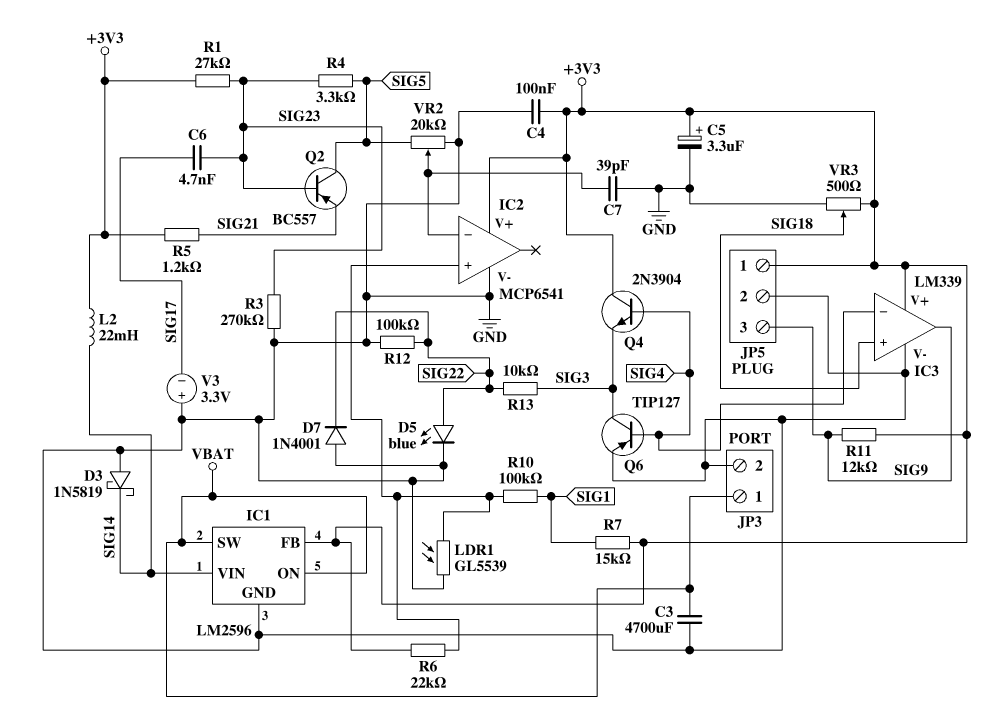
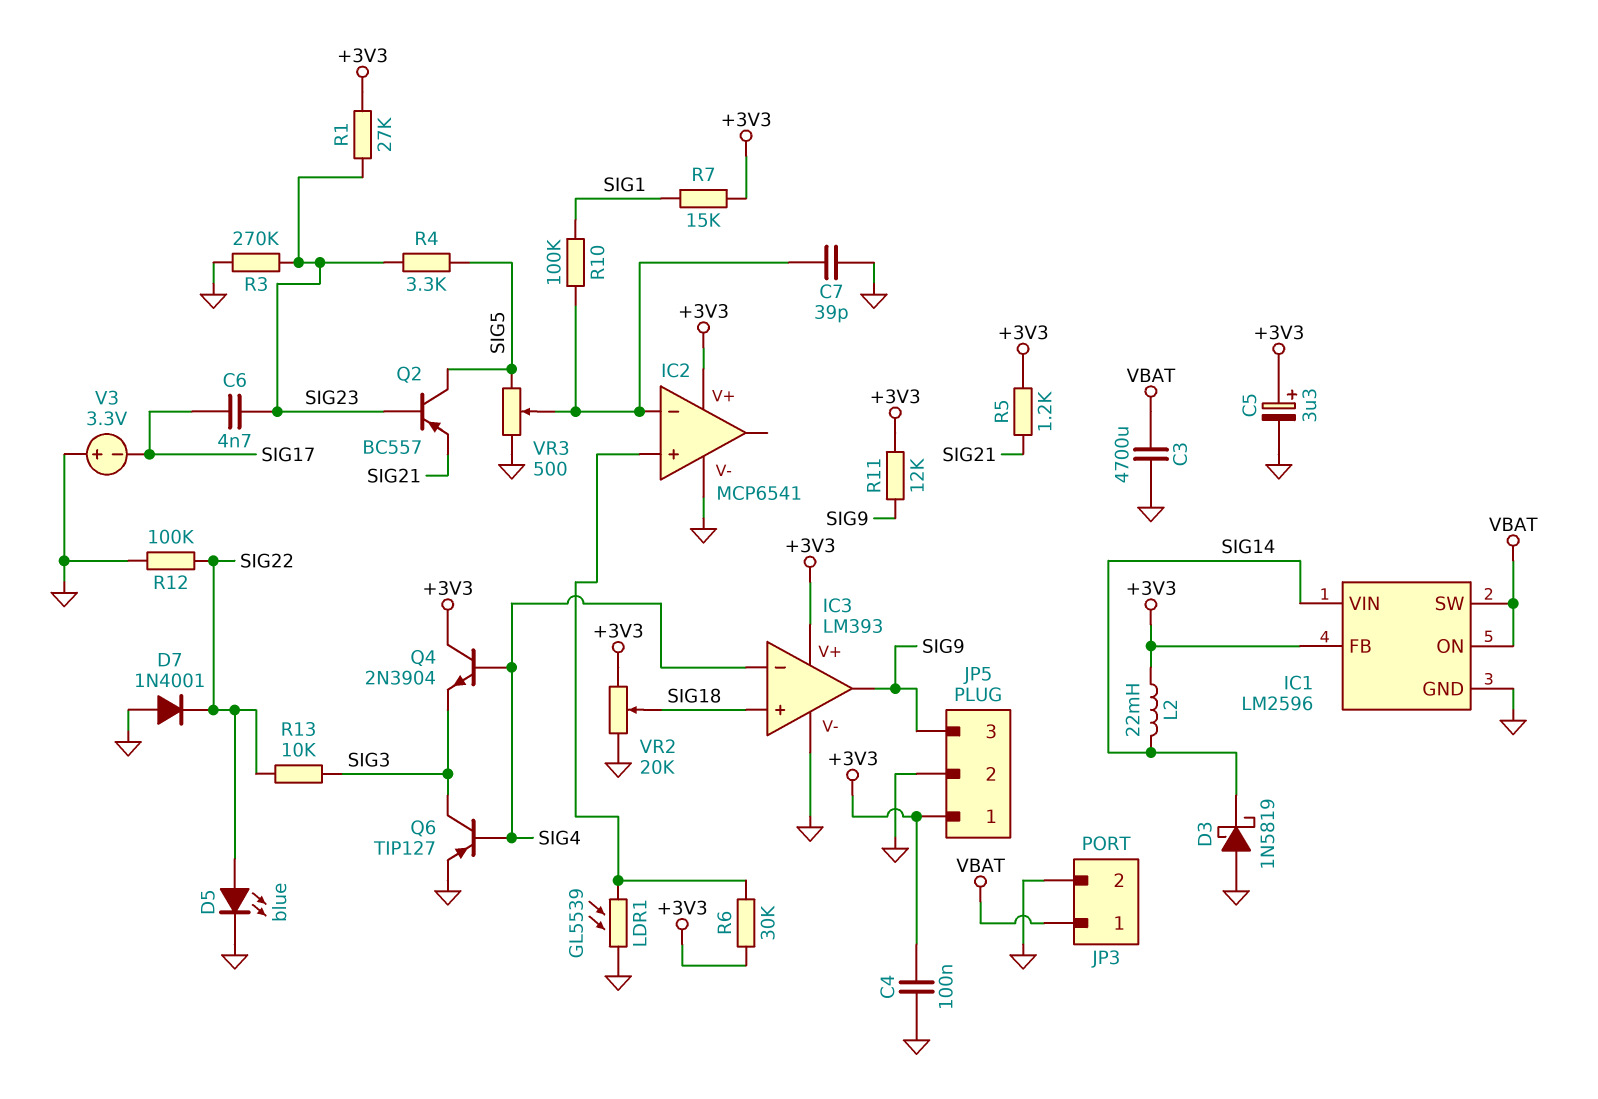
IC3: LM339 -> LM393
R6: 22k (+3V3, IC2/in+) -> 30k (+3V3, IC2/in+)
R10: 100k (IC2/in+, SIG1) -> 100k (IC2/in-, SIG1)
VR2: 20k (GND, SIG5, wiper IC2/in-) -> 20k (+3V3, GND, wiper SIG18)
VR3: 500 (+3V3, GND, wiper SIG18) -> 500 (GND, SIG5, wiper IC2/in-)

